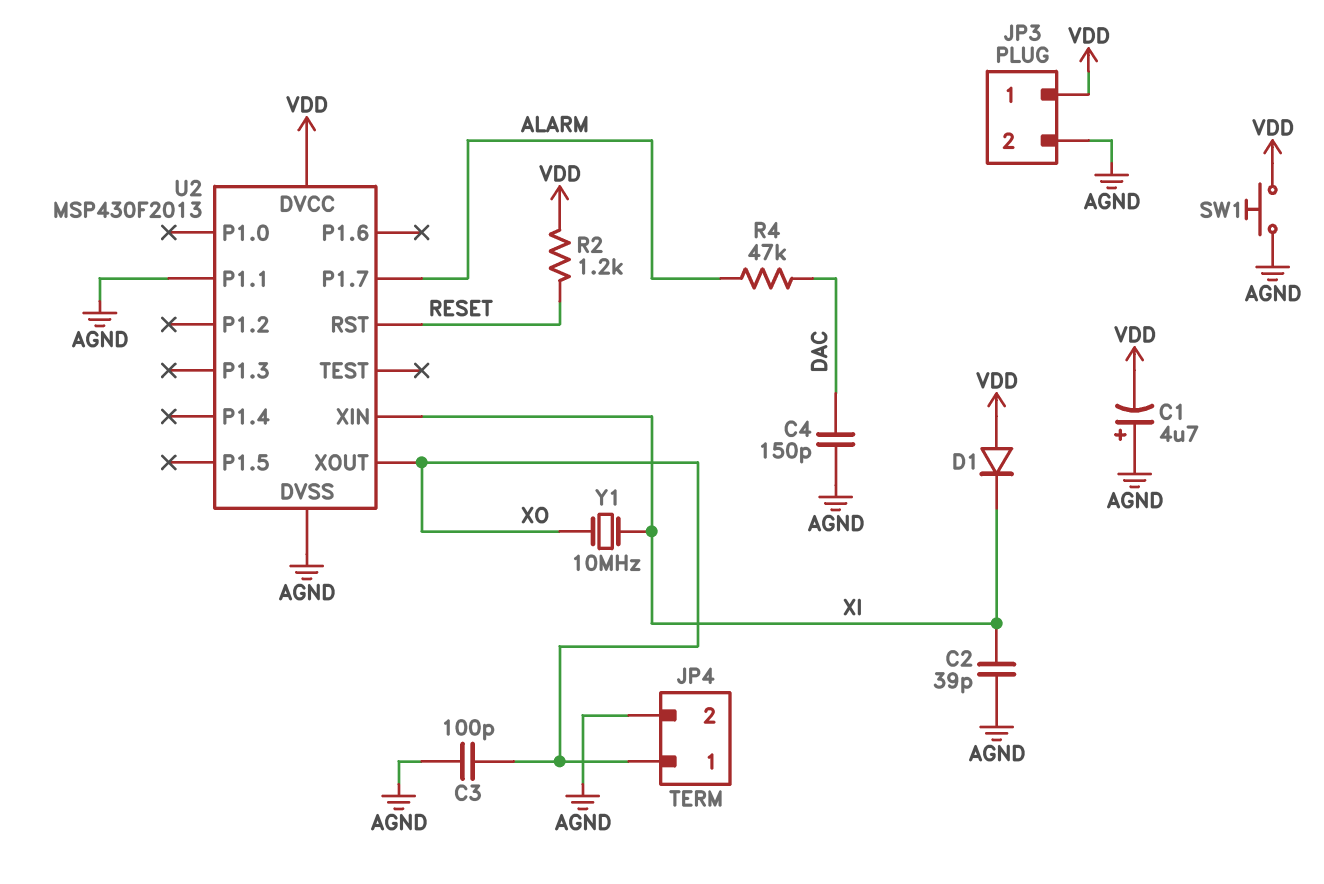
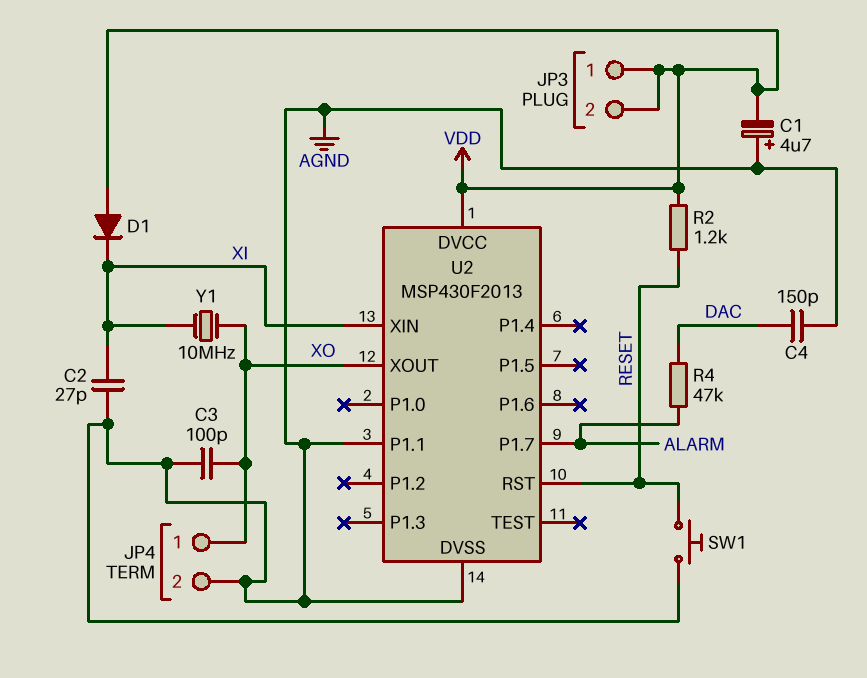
C2: 39pF (AGND, XI) -> 27pF (AGND, XI)
JP3 pin 2: AGND -> VDD
SW1: button (AGND, VDD) -> button (AGND, RESET)

